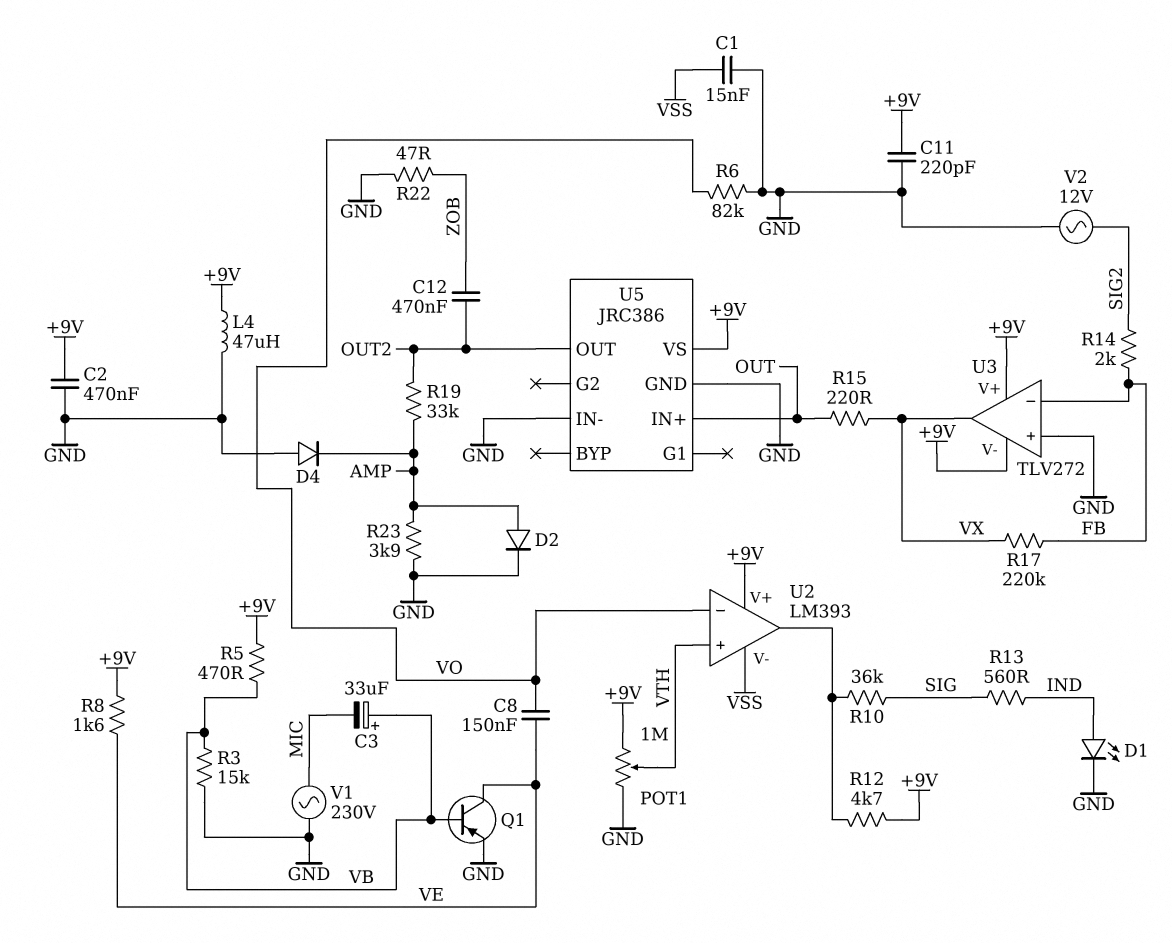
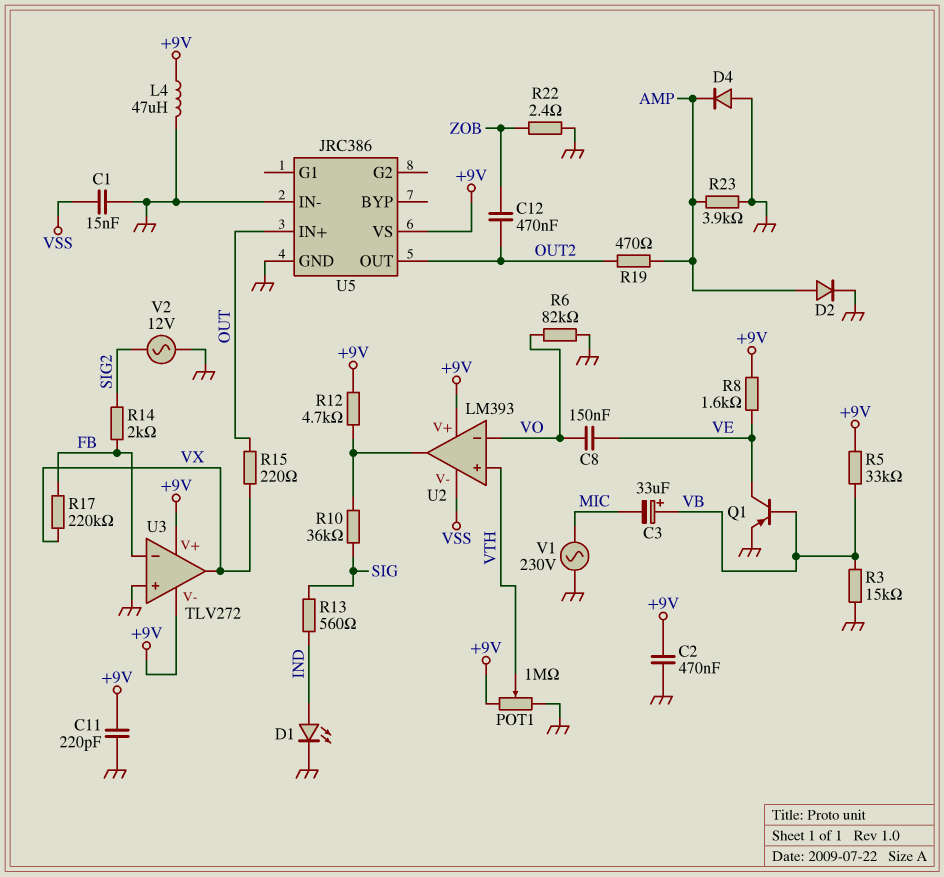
R5: 470 (+9V, VB) -> 33k (+9V, VB)
R19: 33k (AMP, OUT2) -> 470 (AMP, OUT2)
R22: 47 (GND, ZOB) -> 2.4 (GND, ZOB)

